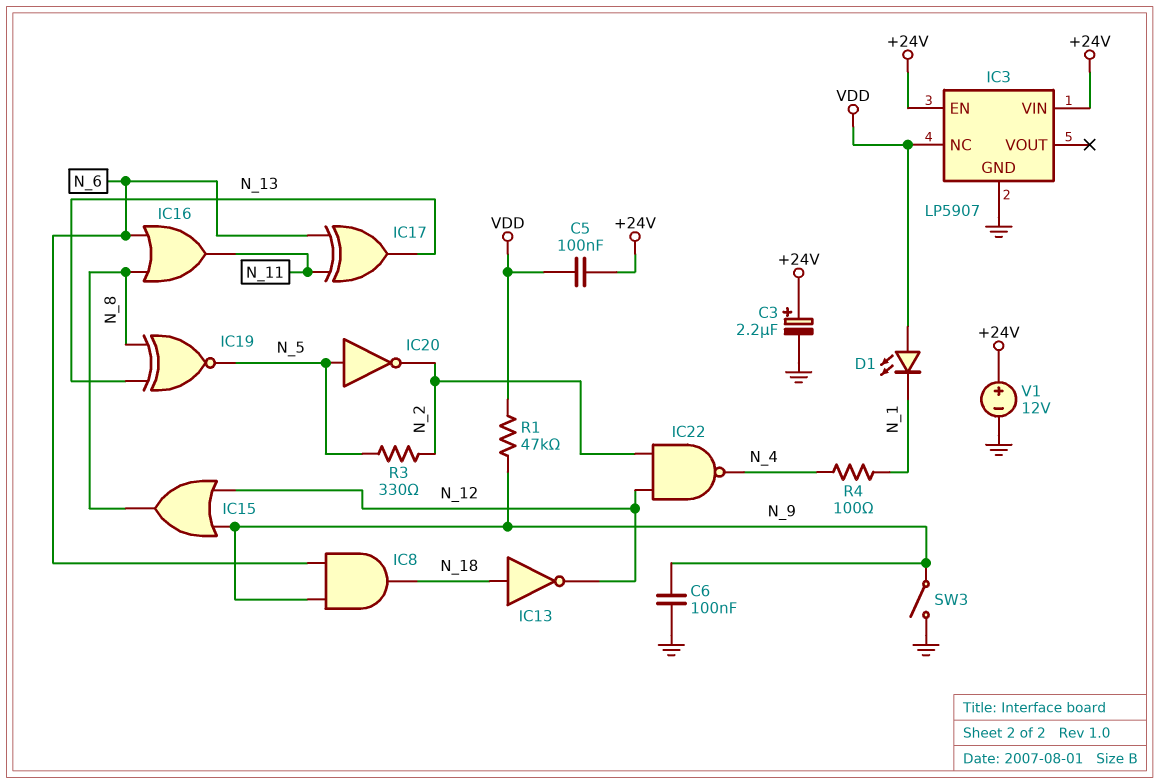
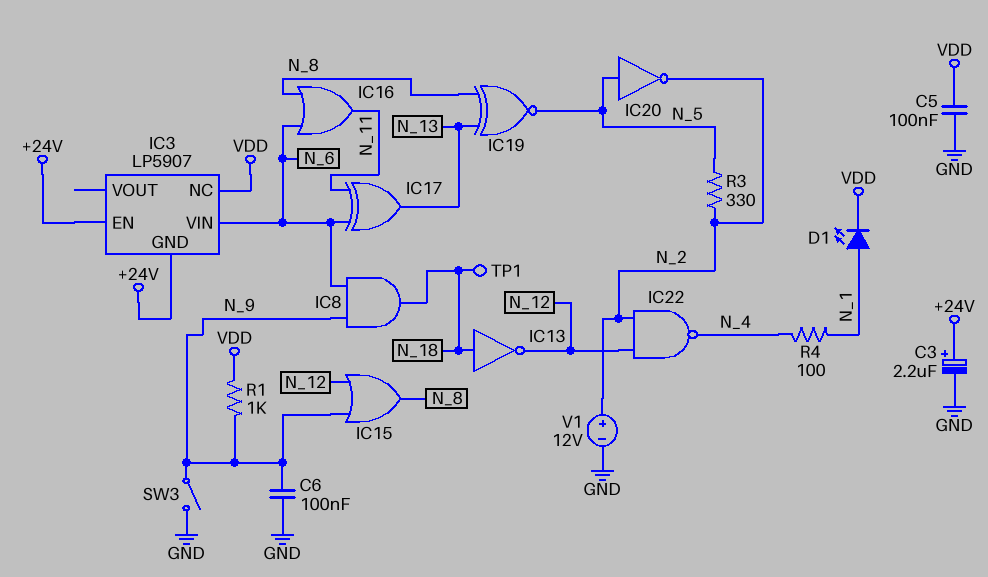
C5: 100nF (+24V, VDD) -> 100nF (GND, VDD)
D1: LED (A VDD, K N_1) -> LED (A N_1, K VDD)
IC3 pin GND: GND -> +24V
IC3 pin VIN: +24V -> N_6
R1: 47k (N_9, VDD) -> 1k (N_9, VDD)
TP1: none -> test point (N_18)
V1: 12V (plus +24V, minus GND) -> 12V (plus N_2, minus GND)

